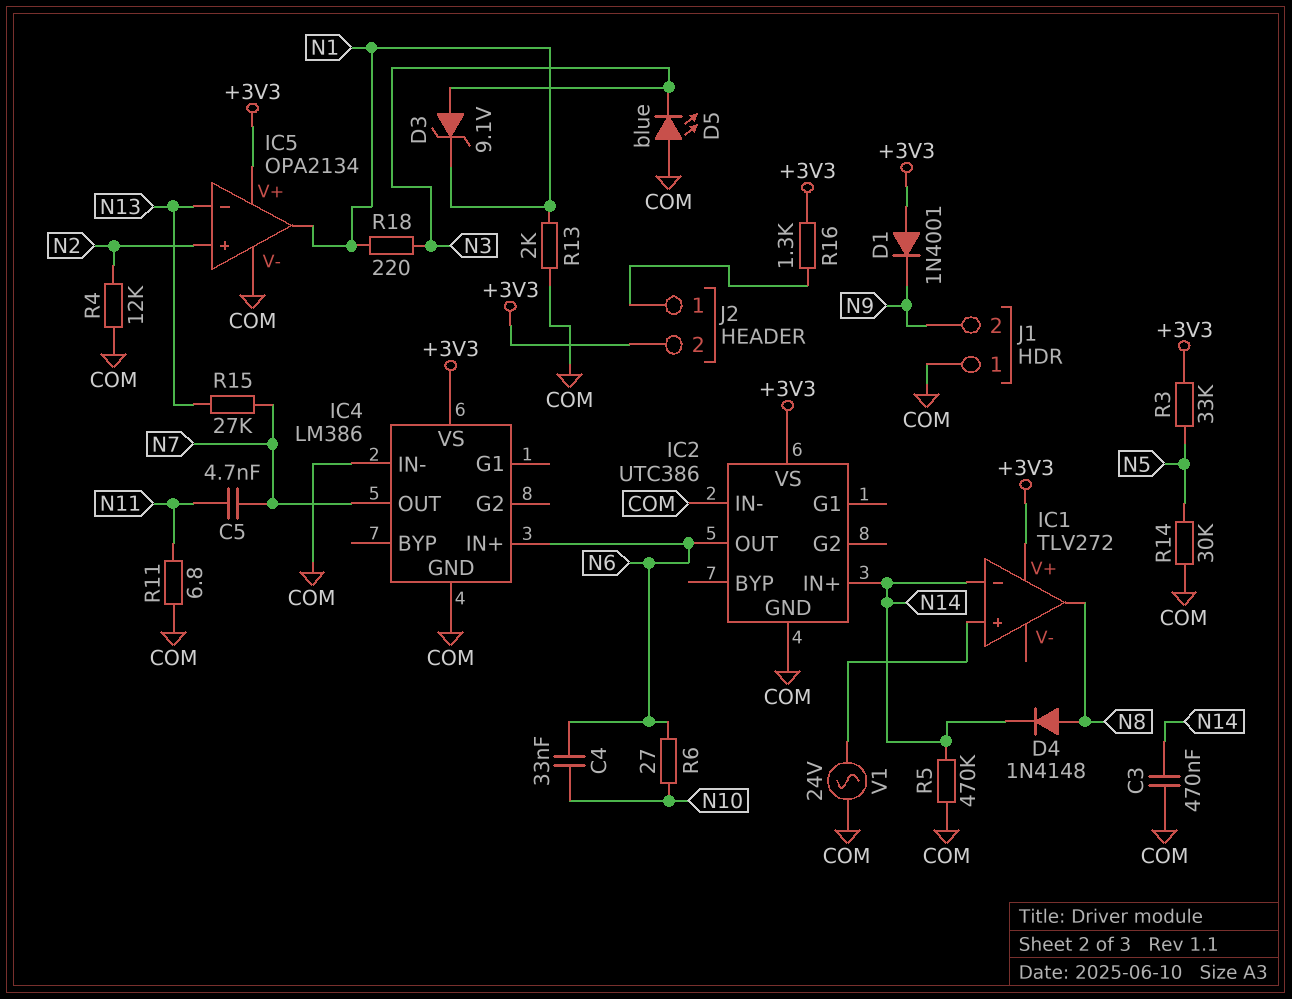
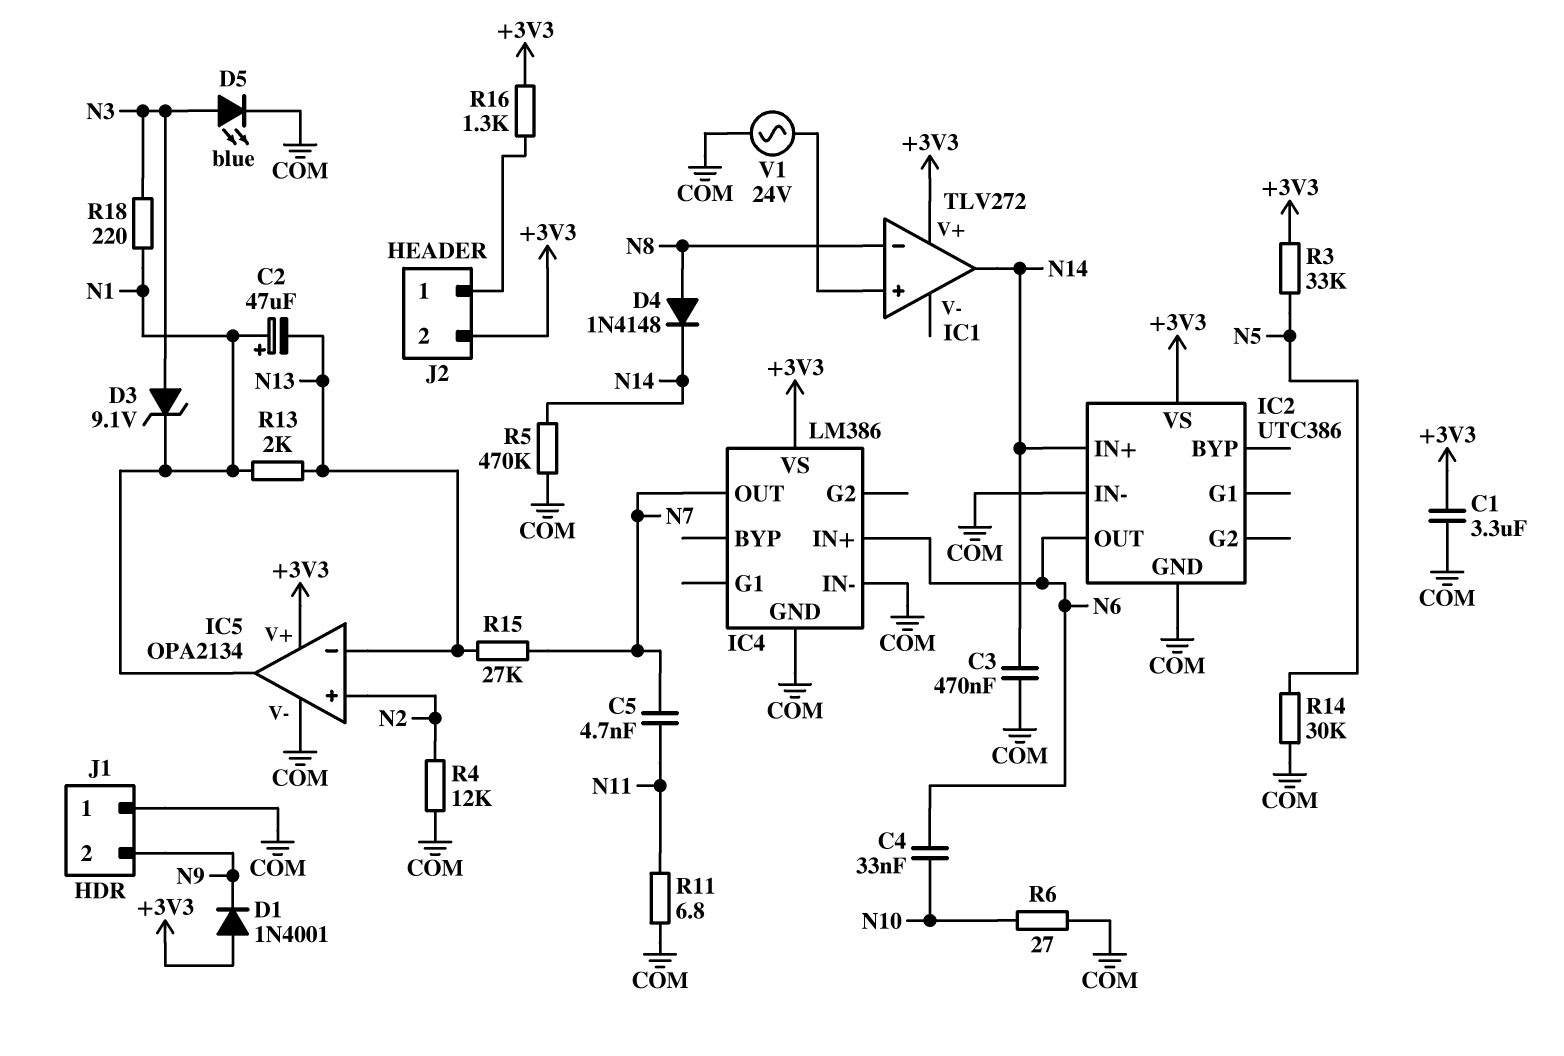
C1: none -> 3.3uF (+3V3, COM)
C2: none -> 47uF (plus N1, minus N13)
D5: LED blue (A COM, K N3) -> LED blue (A N3, K COM)
IC1 pin in-: N14 -> N8
IC1 pin out: N8 -> N14
R6: 27 (N6, N10) -> 27 (COM, N10)
R13: 2k (COM, N1) -> 2k (N1, N13)

